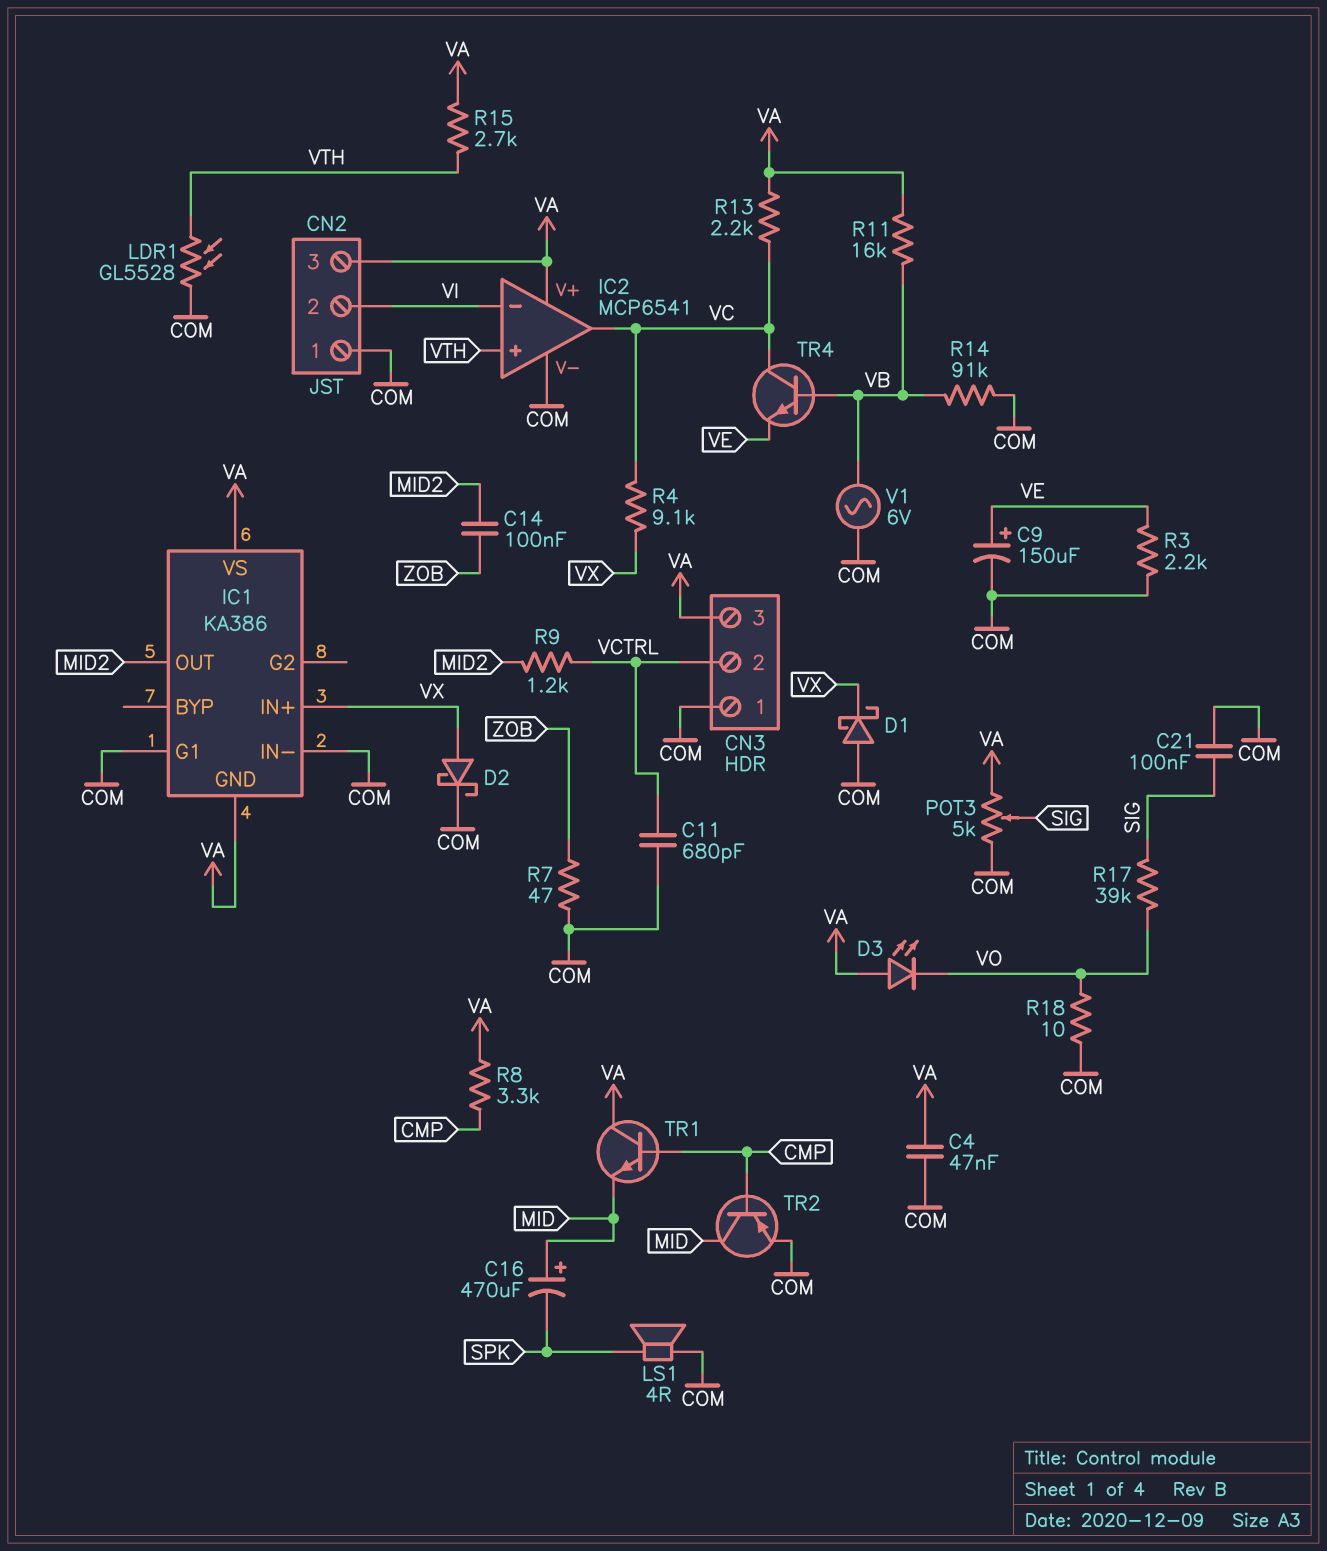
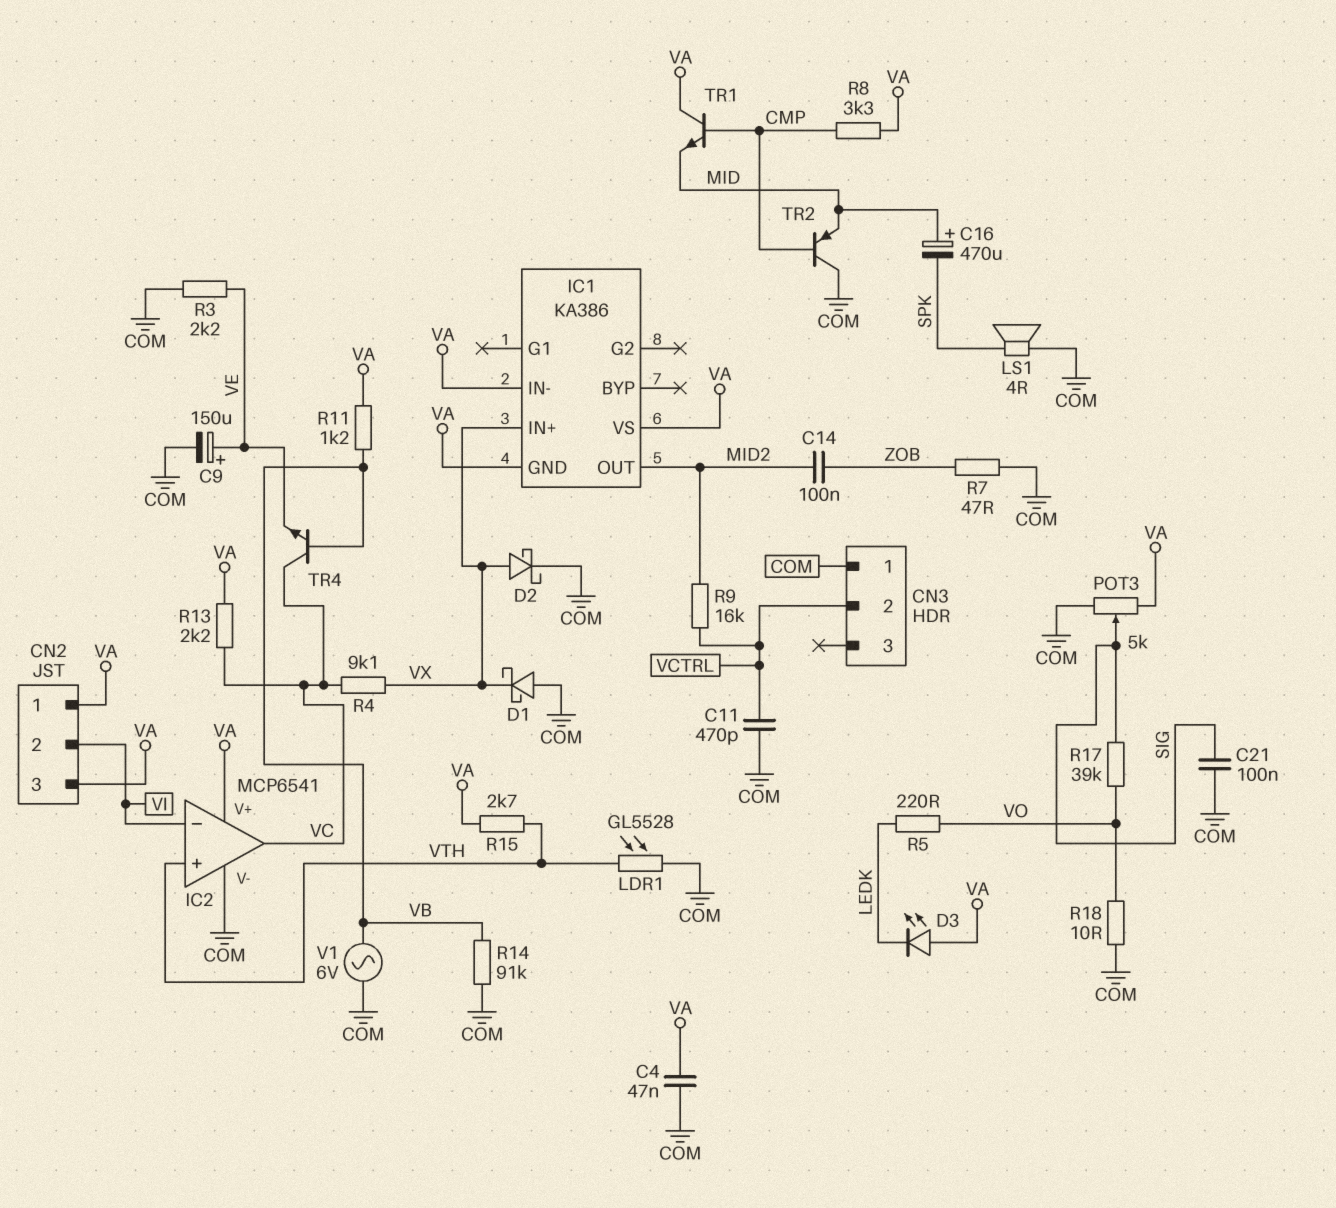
C11: 680pF (COM, VCTRL) -> 470pF (COM, VCTRL)
CN2 pin 1: COM -> VA
CN3 pin 3: VA -> none
D3: LED (A VA, K VO) -> LED (A VA, K LEDK)
IC1 pin G1: COM -> none
IC1 pin IN-: COM -> VA
R5: none -> 220 (LEDK, VO)
R9: 1.2k (MID2, VCTRL) -> 16k (MID2, VCTRL)
R11: 16k (VA, VB) -> 1.2k (VA, VB)
TR2: PNP (B CMP, C MID, E COM) -> PNP (B CMP, C COM, E MID)

